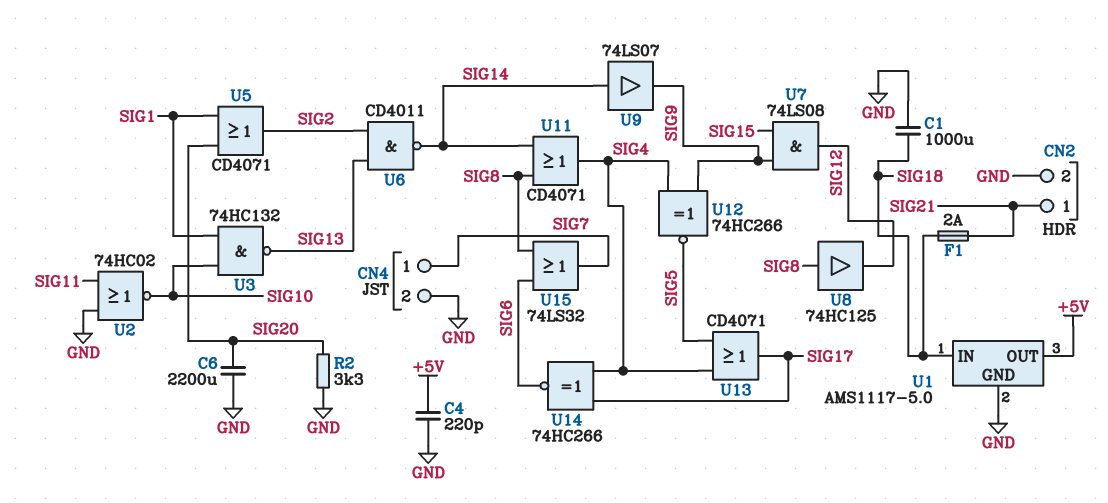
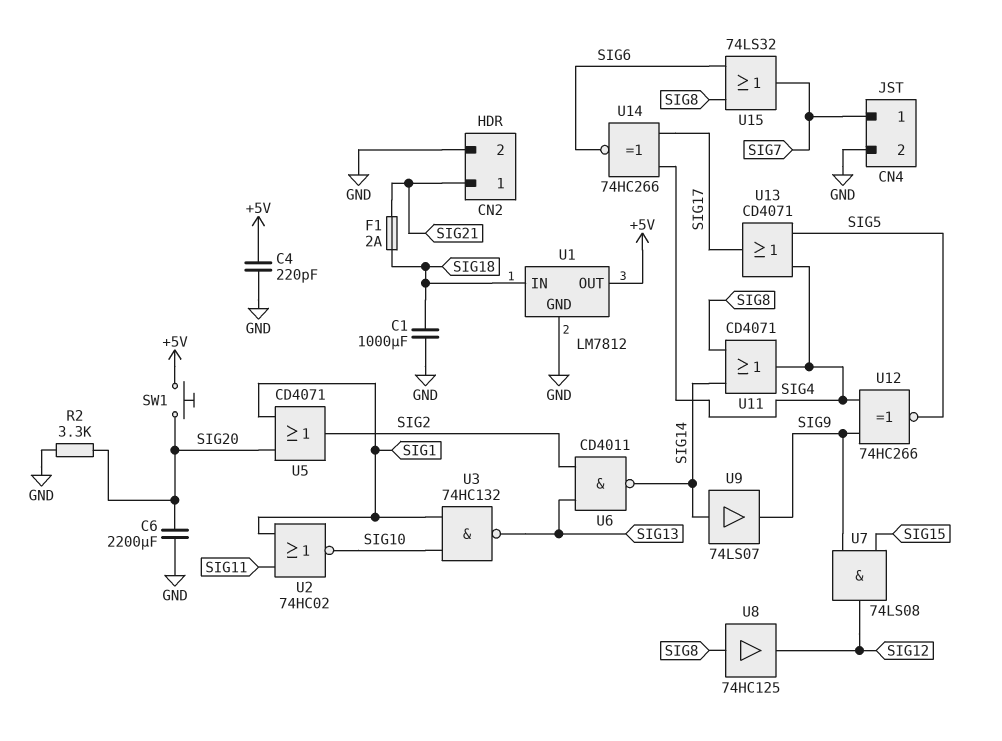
SW1: none -> button (+5V, SIG20)
U1: AMS1117-5.0 -> LM7812
U2: NOR 74HC02 (in GND, in SIG11, out SIG10) -> NOR 74HC02 (in SIG1, in SIG11, out SIG10)

